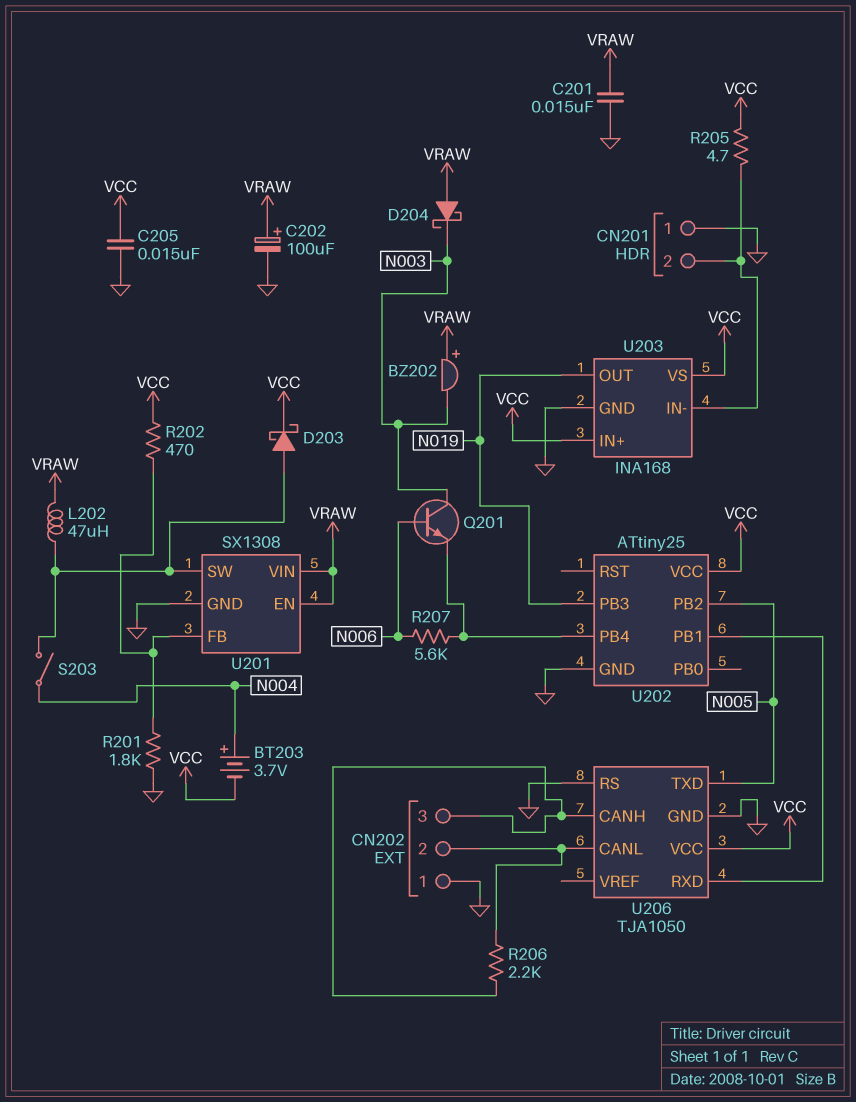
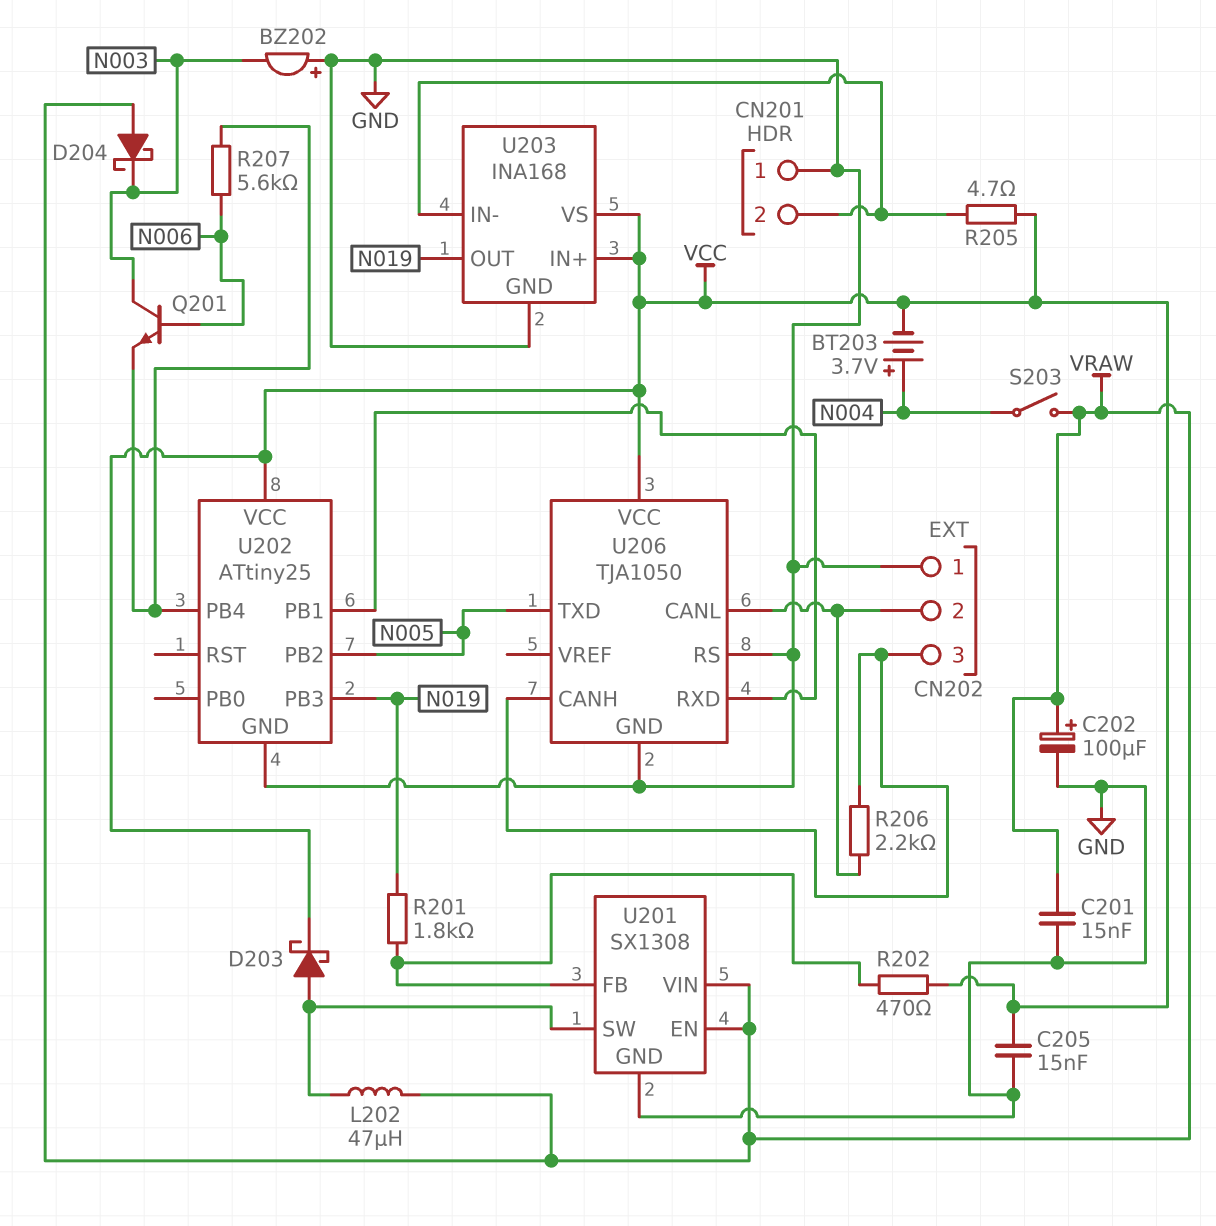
BZ202: buzzer (plus VRAW, minus N003) -> buzzer (plus GND, minus N003)
R201: 1.8k (GND, U201/FB) -> 1.8k (N019, U201/FB)
S203: switch (N004, U201/SW) -> switch (N004, VRAW)

